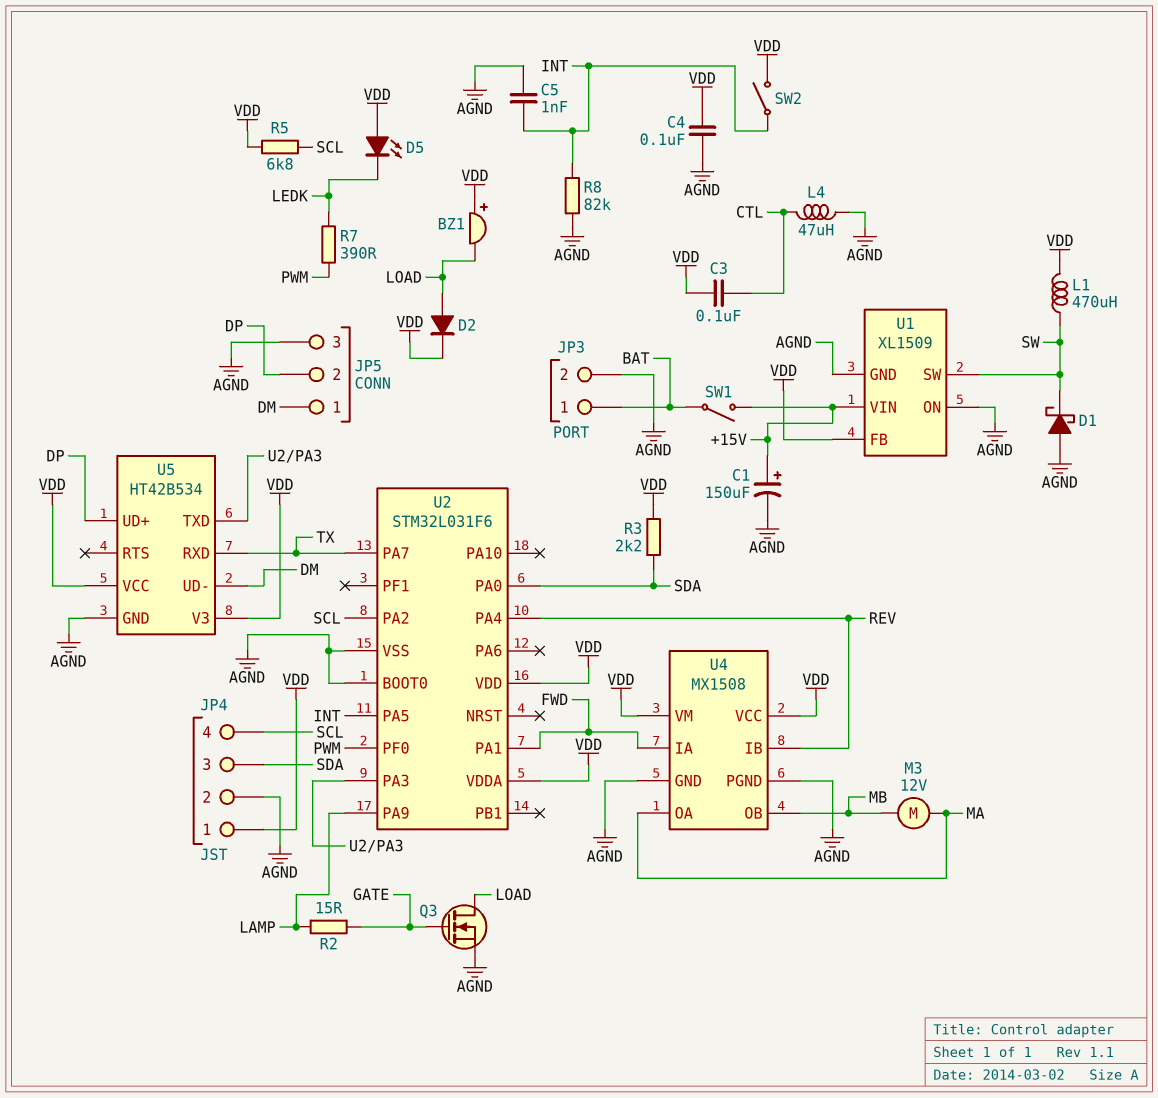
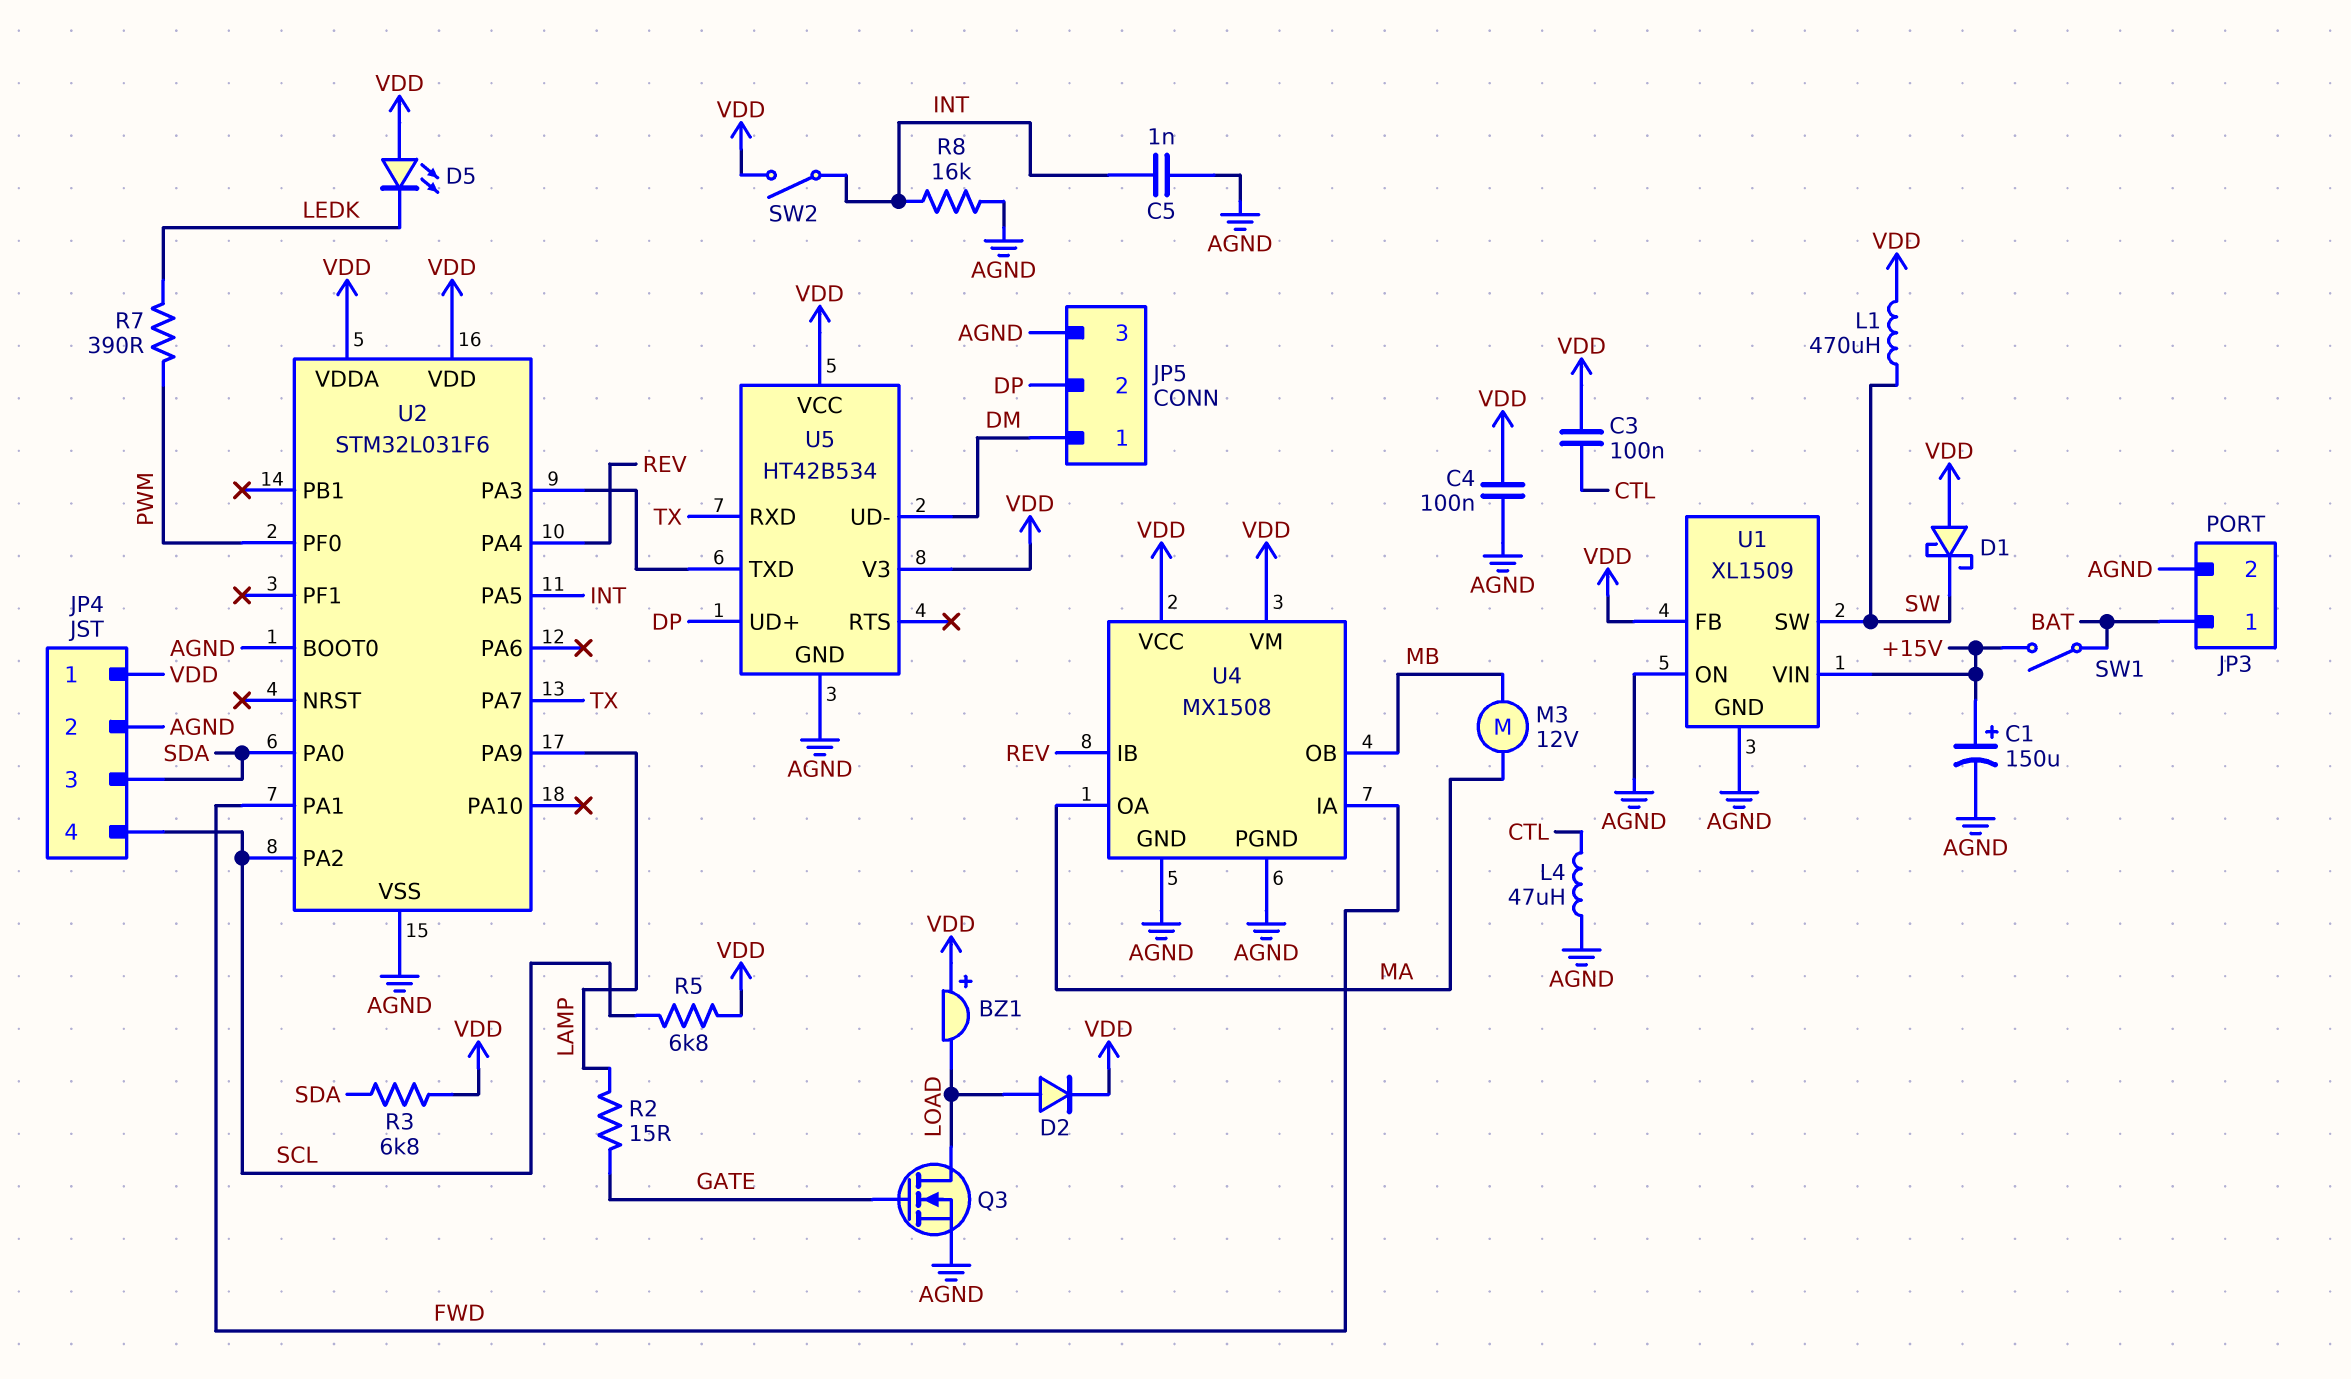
D1: schottky (A AGND, K SW) -> schottky (A VDD, K SW)
R3: 2.2k (SDA, VDD) -> 6.8k (SDA, VDD)
R8: 82k (AGND, INT) -> 16k (AGND, INT)

